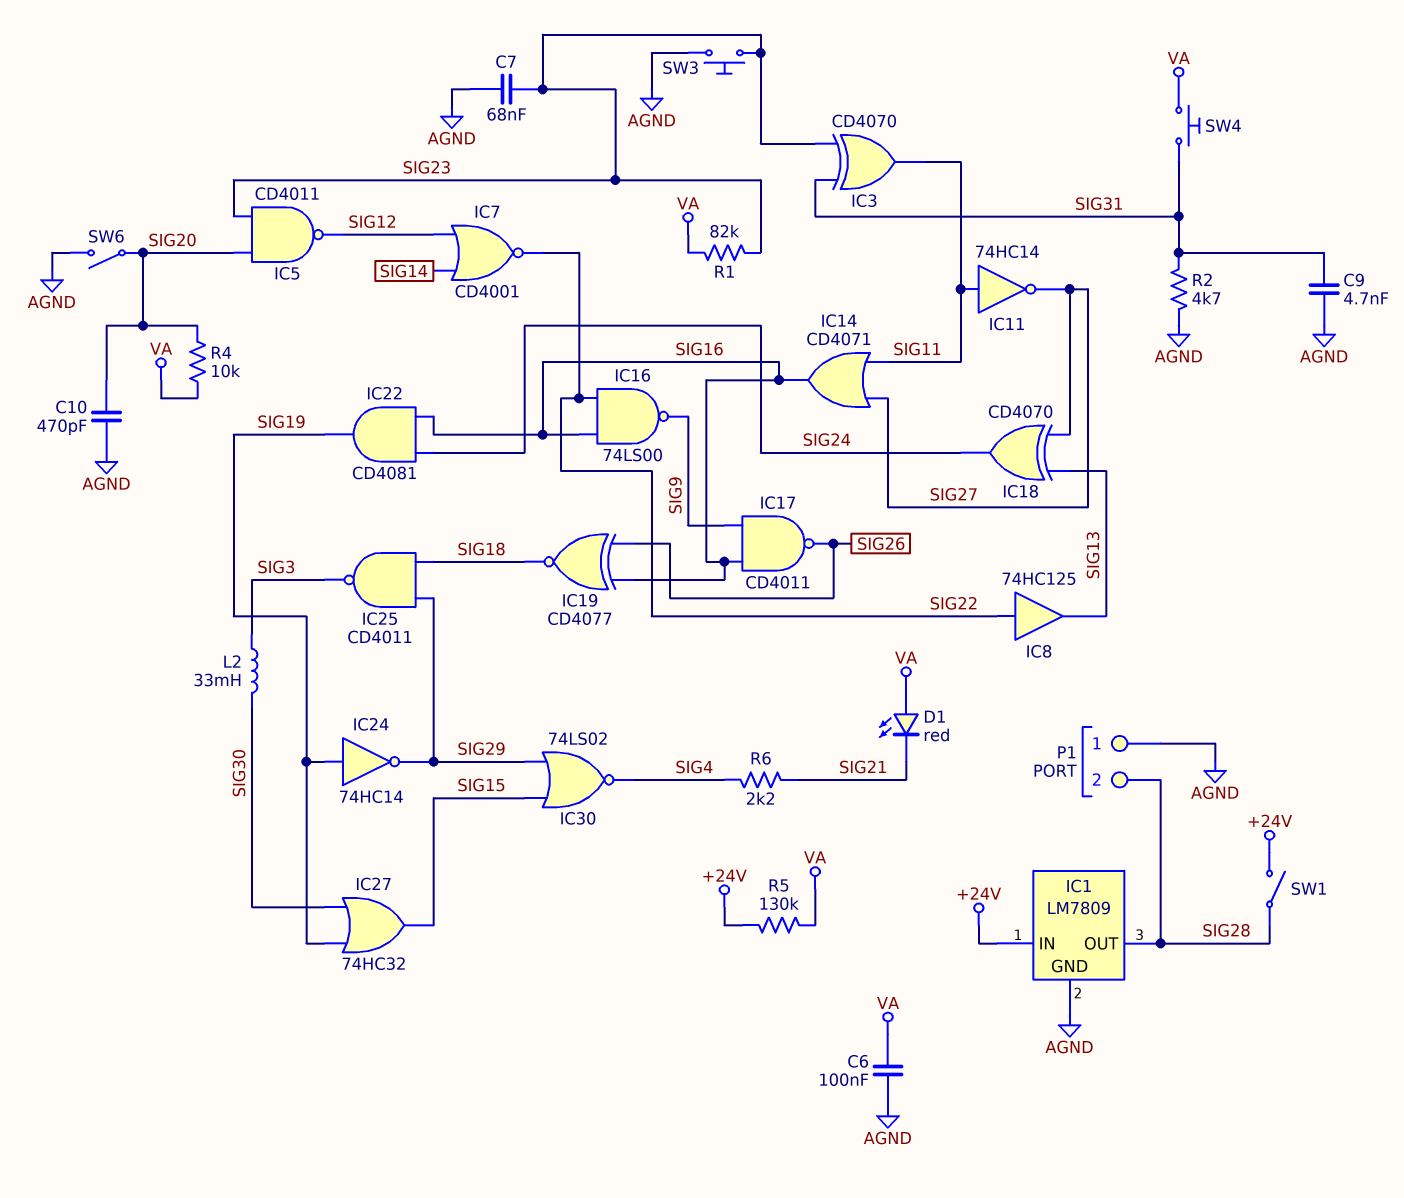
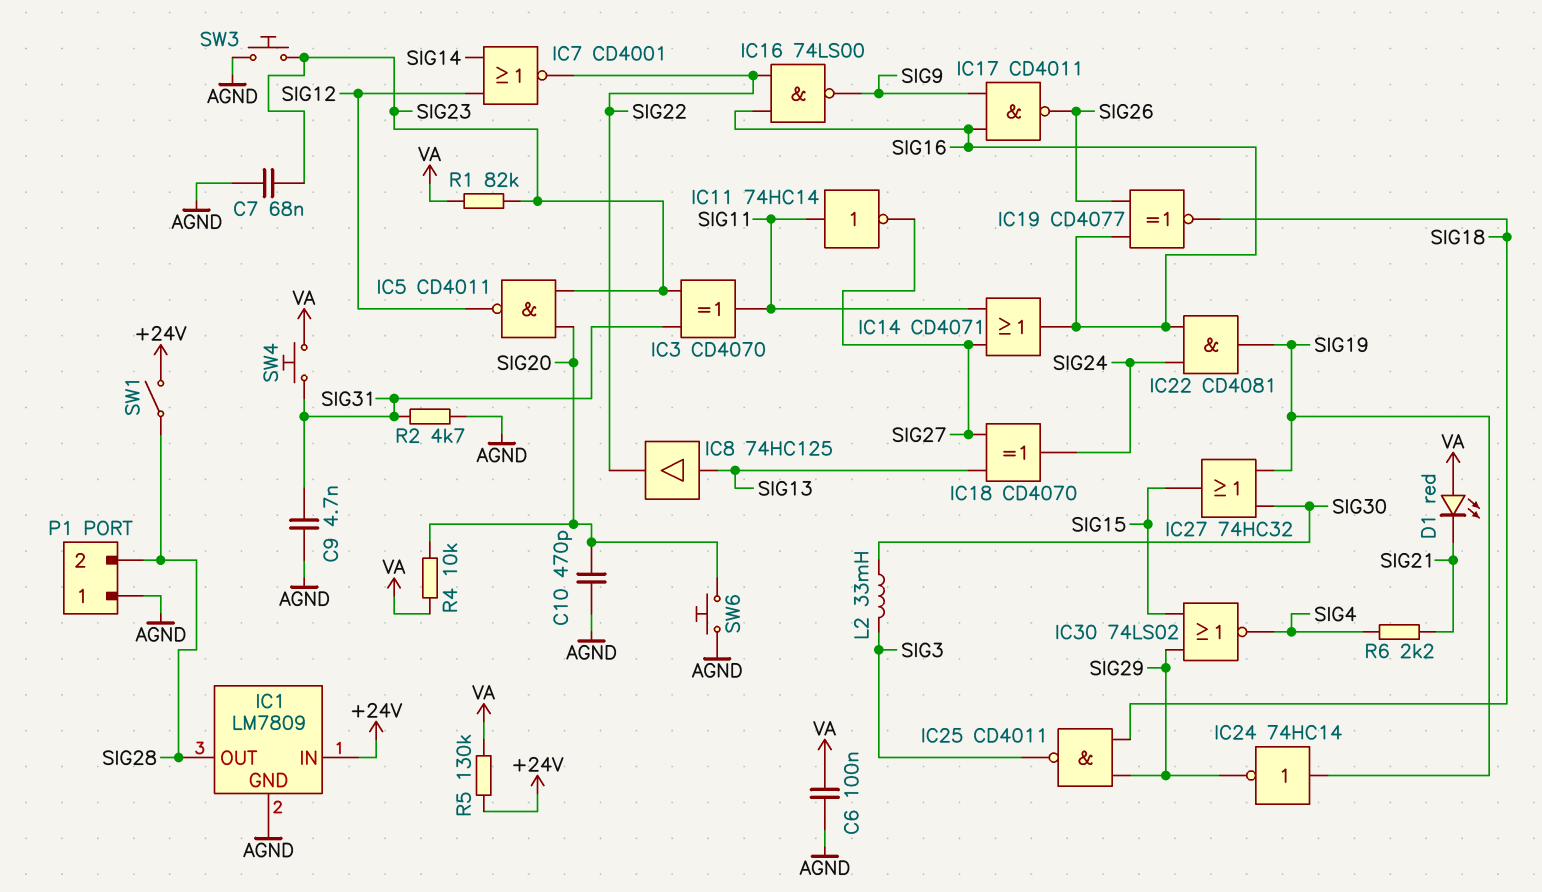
IC8: buffer 74HC125 (in SIG22, out SIG13) -> buffer 74HC125 (in SIG13, out SIG22)
SW6: switch (AGND, SIG20) -> button (AGND, SIG20)

